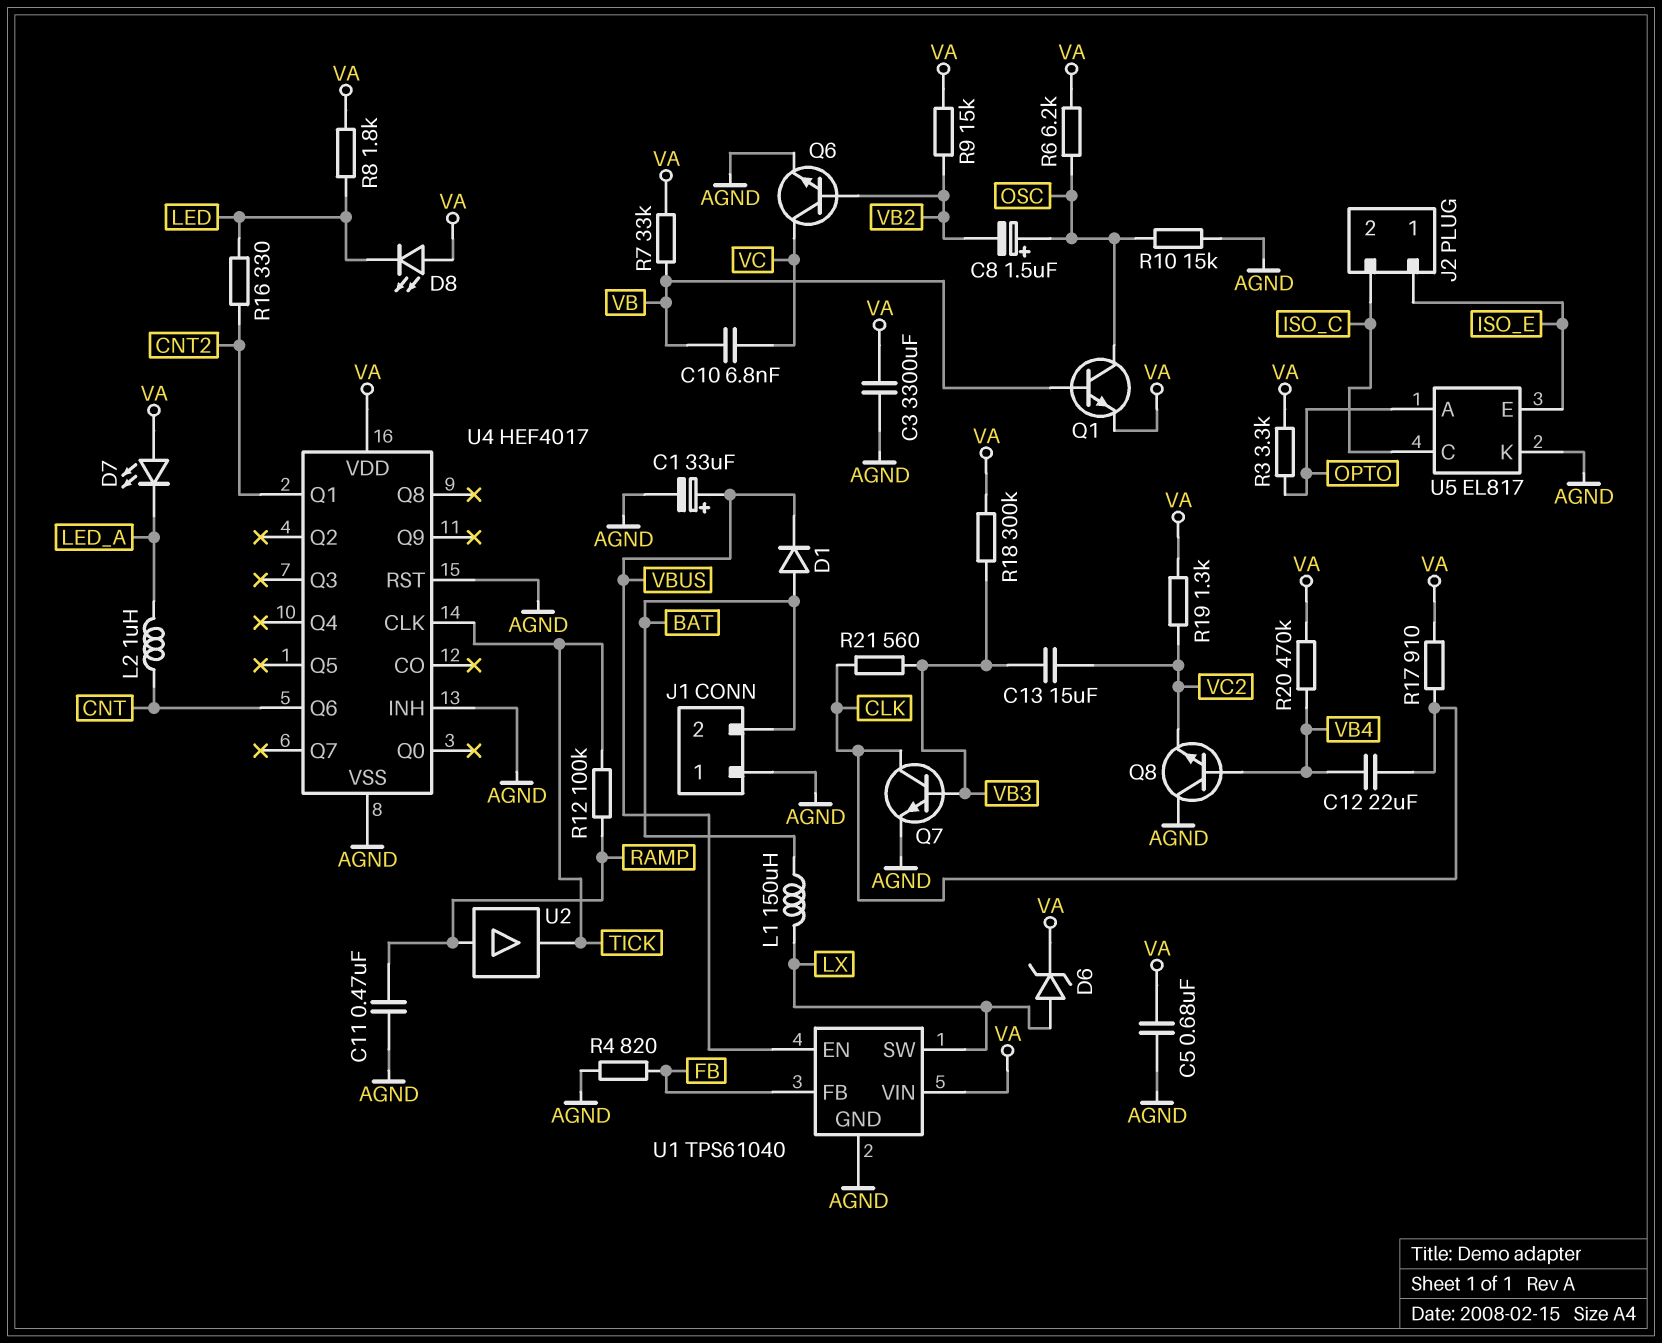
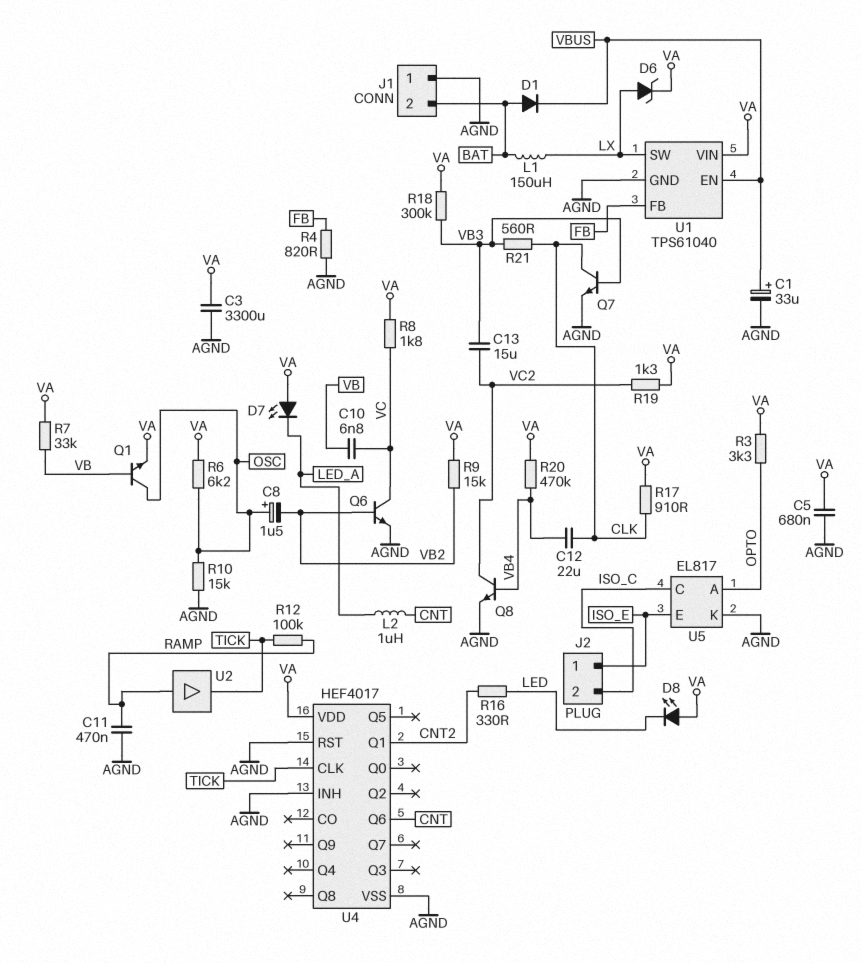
Q8: NPN (B VB4, C AGND, E VC2) -> NPN (B VB4, C VC2, E AGND)
R8: 1.8k (LED, VA) -> 1.8k (VA, VC)

